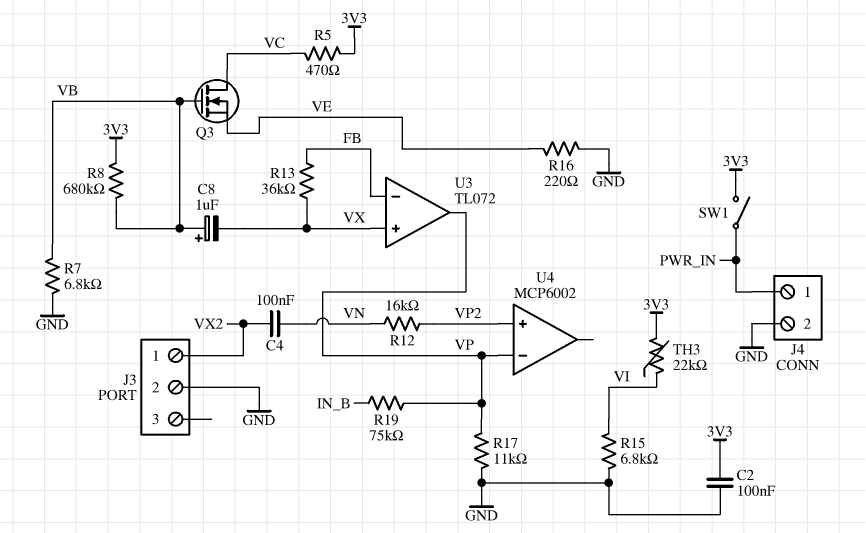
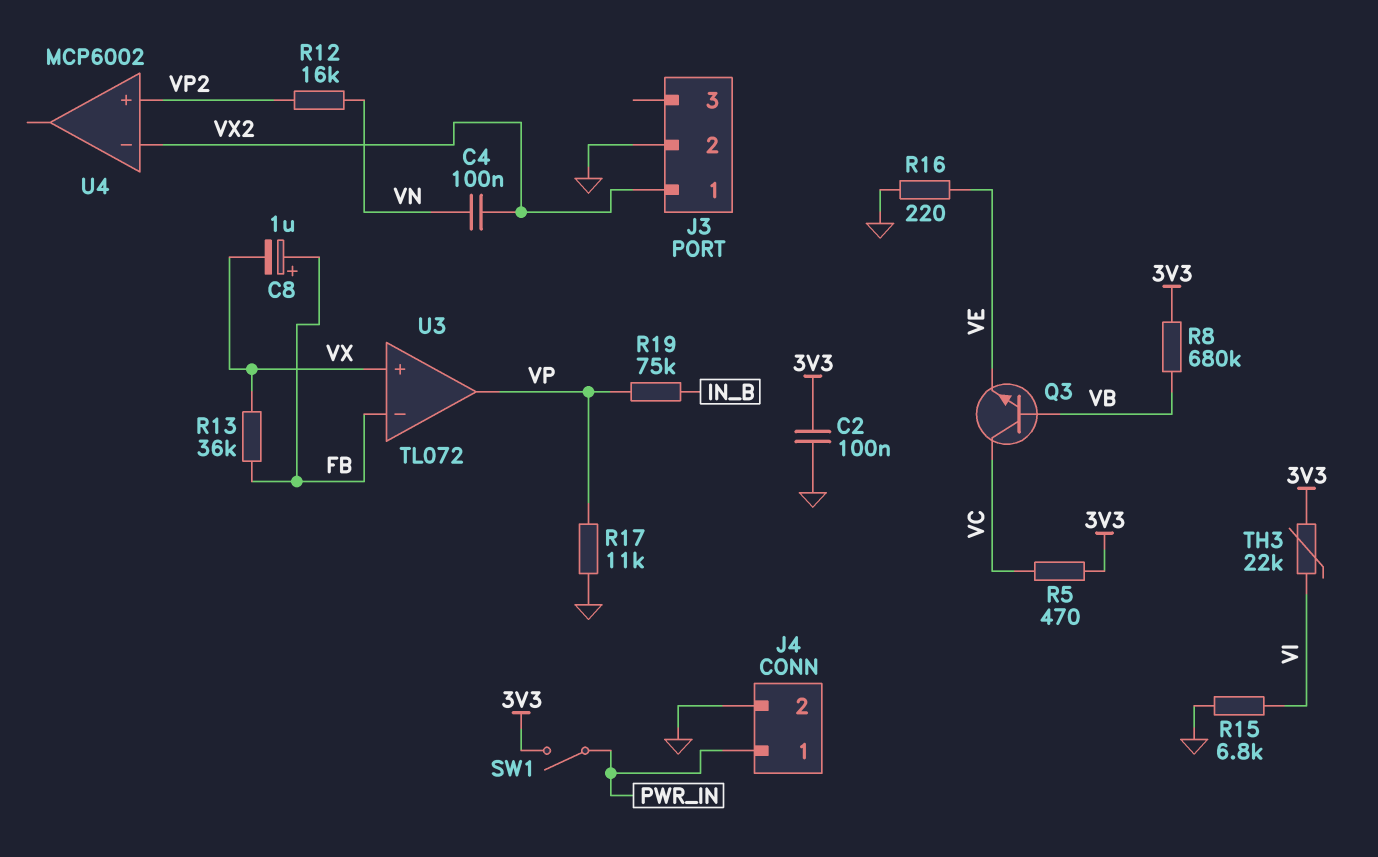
C8: 1uF (plus VB, minus VX) -> 1uF (plus FB, minus VX)
Q3: NMOS (G VB, D VC, S VE) -> NPN (B VB, C VC, E VE)
R7: 6.8k (GND, VB) -> none
U4 pin in-: VP -> VX2

